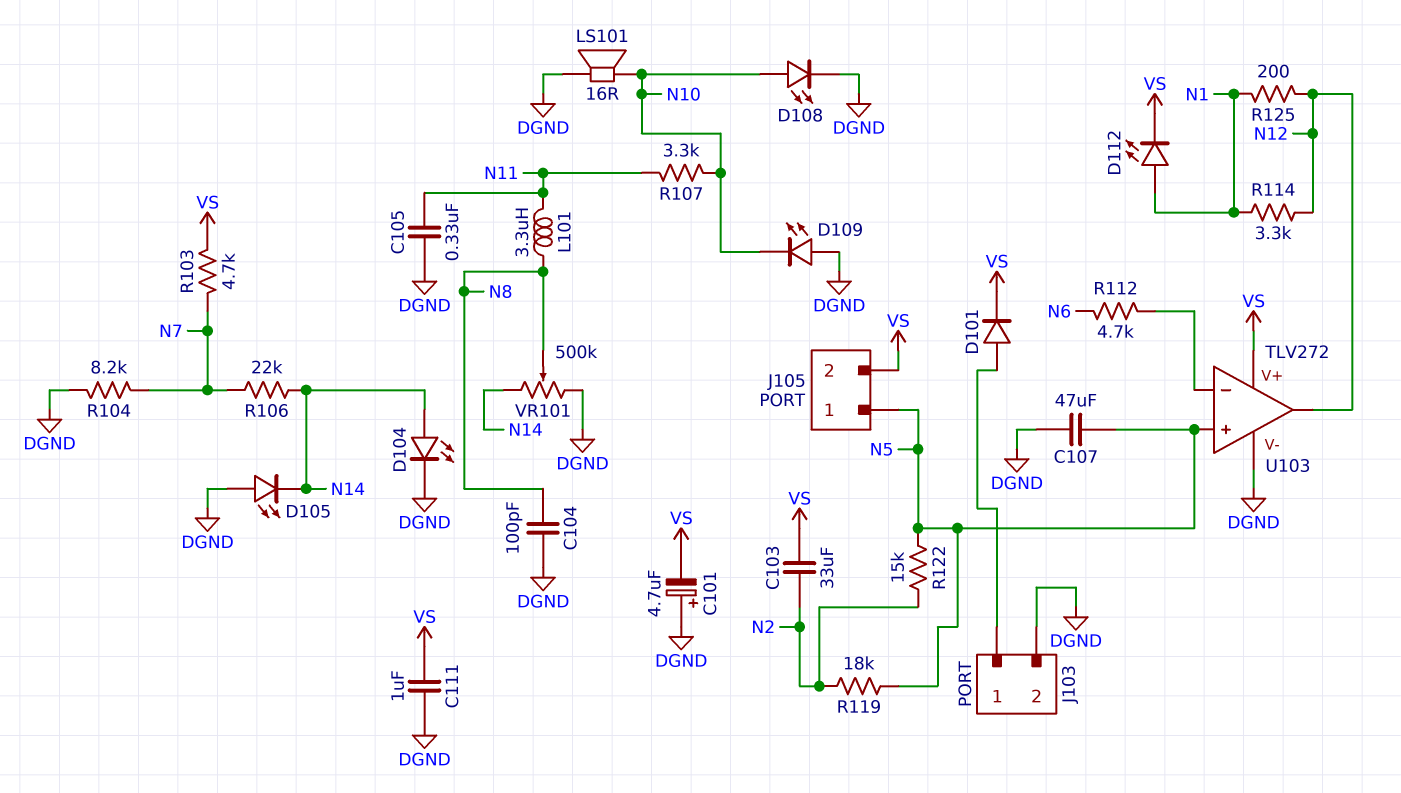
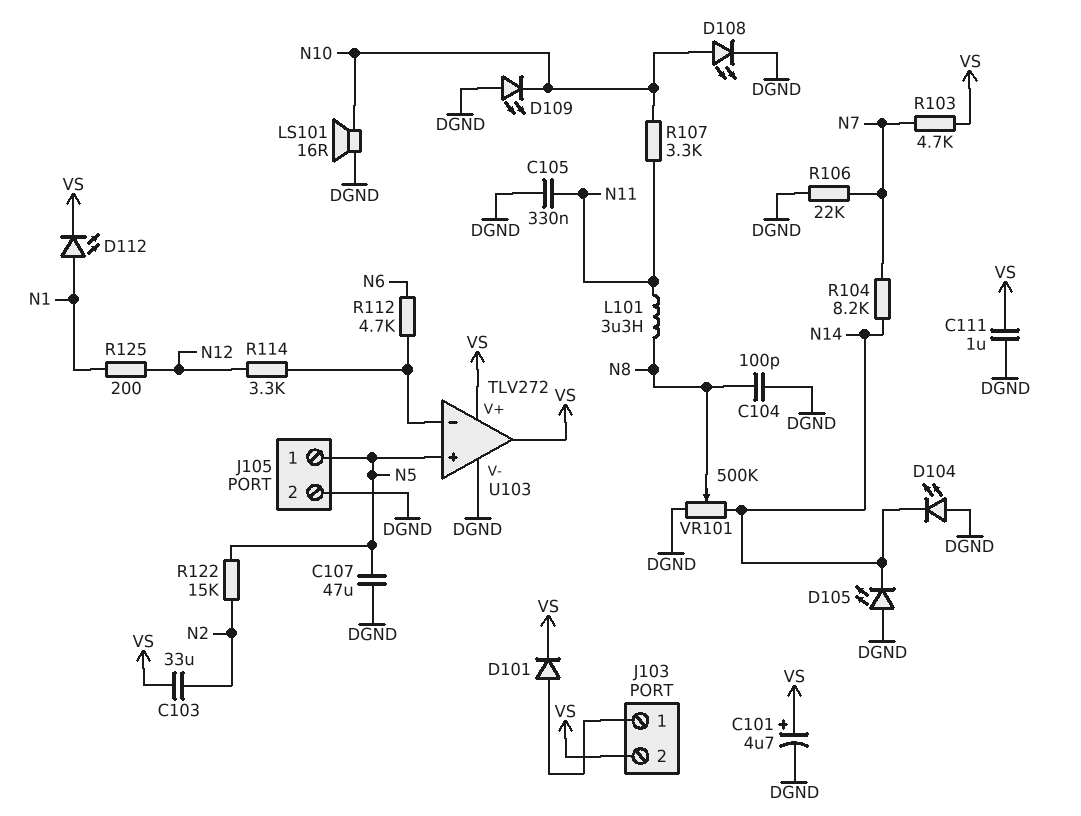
C101: 4.7uF (plus DGND, minus VS) -> 4.7uF (plus VS, minus DGND)
D104: LED (A N14, K DGND) -> LED (A DGND, K N14)
J103 pin 2: DGND -> VS
J105 pin 2: VS -> DGND
R104: 8.2k (DGND, N7) -> 8.2k (N7, N14)
R106: 22k (N7, N14) -> 22k (DGND, N7)
R114: 3.3k (N1, N12) -> 3.3k (N12, U103/in-)
R119: 18k (N2, N5) -> none
U103 pin out: N12 -> VS

